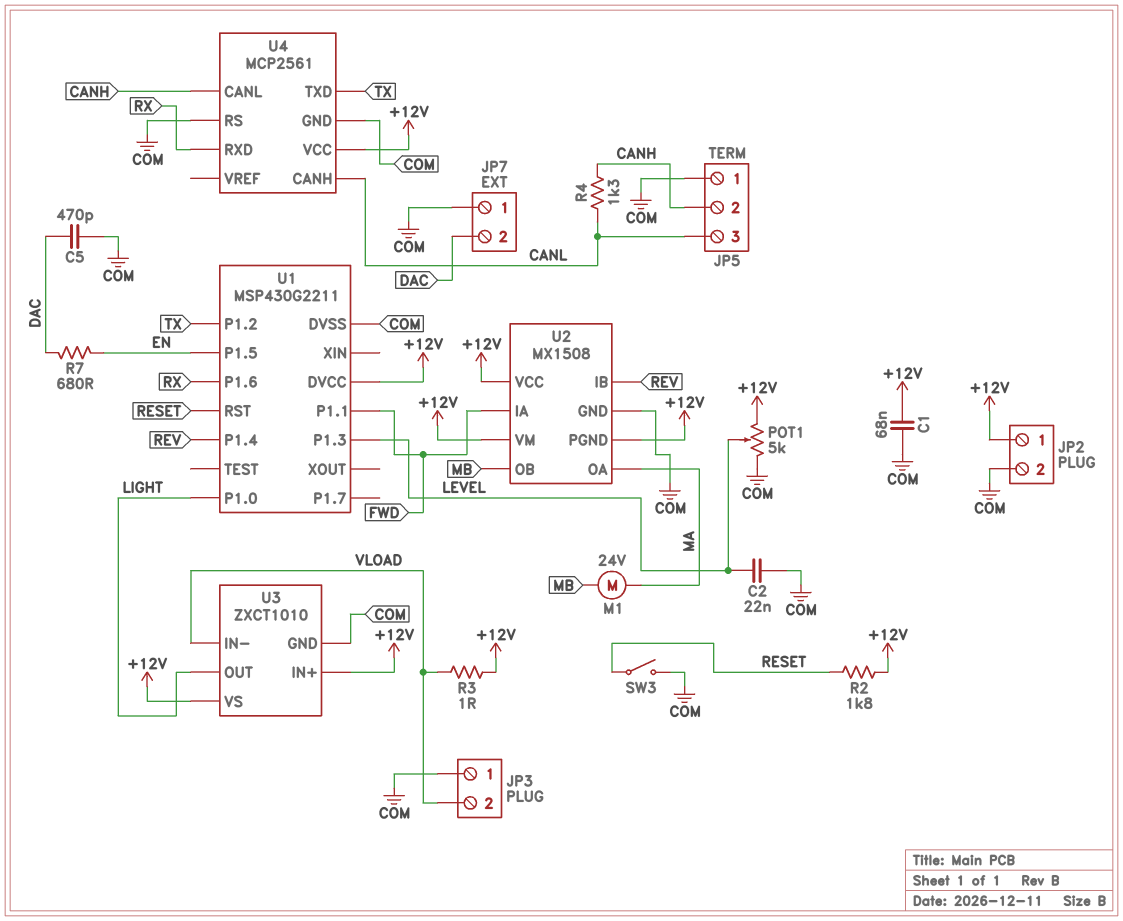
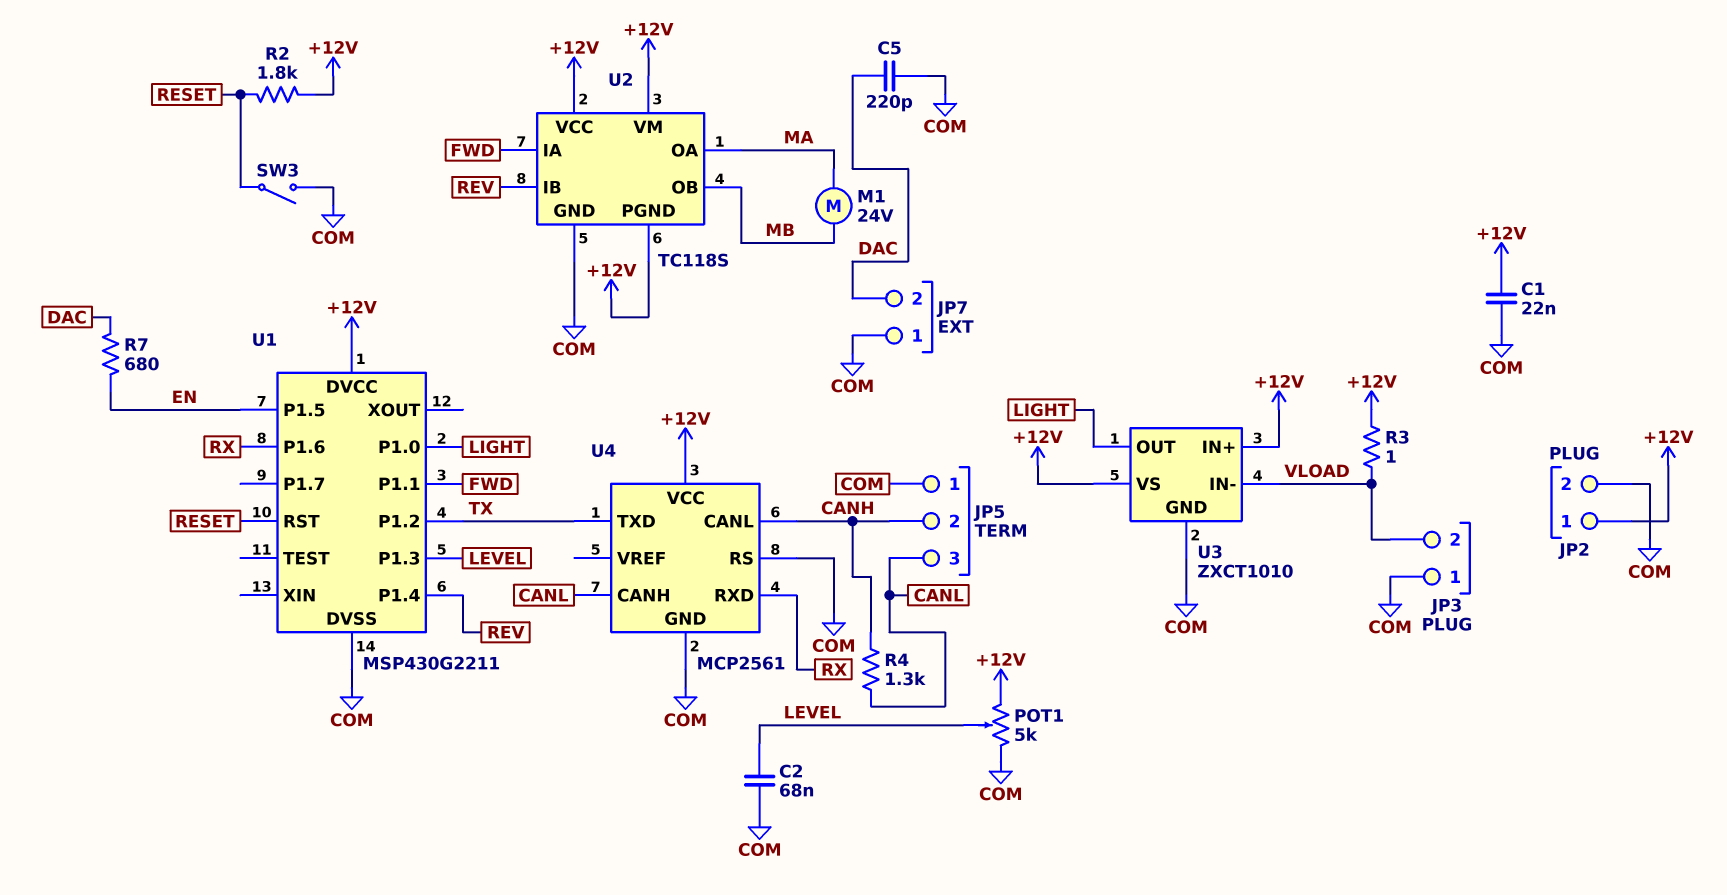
C1: 68nF (+12V, COM) -> 22nF (+12V, COM)
C2: 22nF (COM, LEVEL) -> 68nF (COM, LEVEL)
C5: 470pF (COM, DAC) -> 220pF (COM, DAC)
U2: MX1508 -> TC118S

